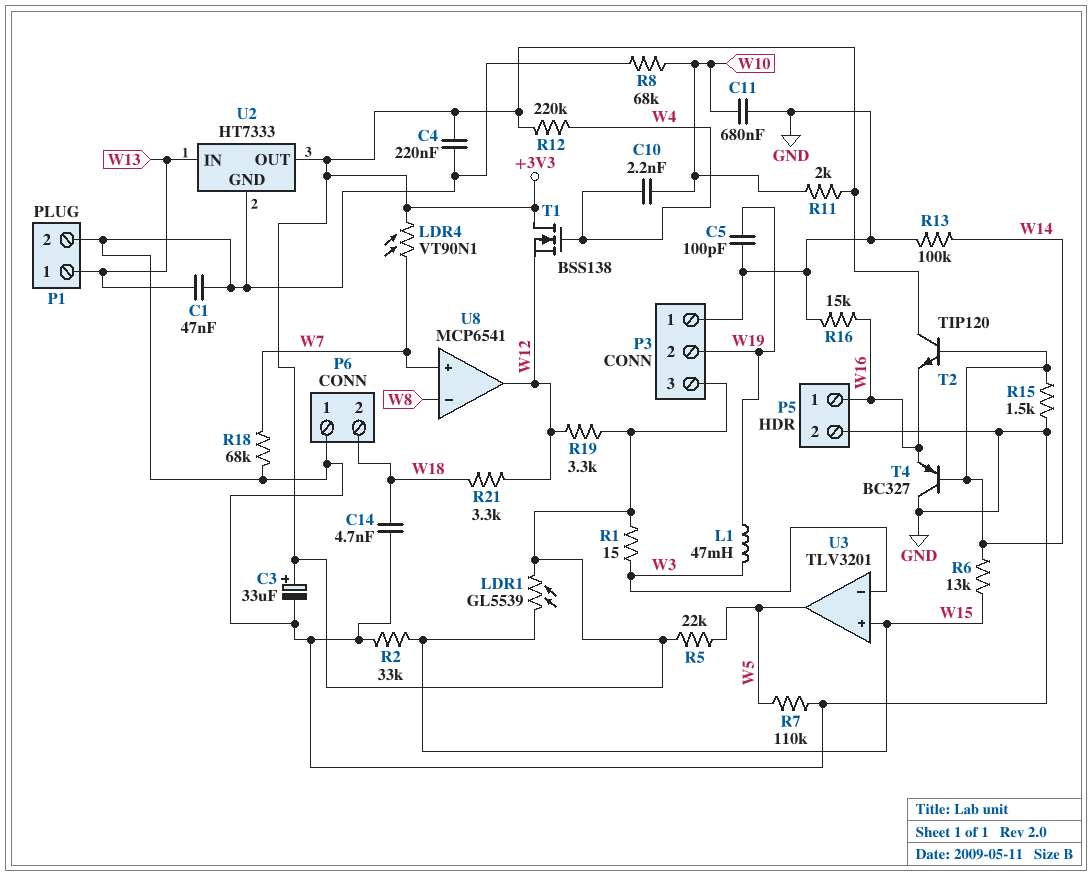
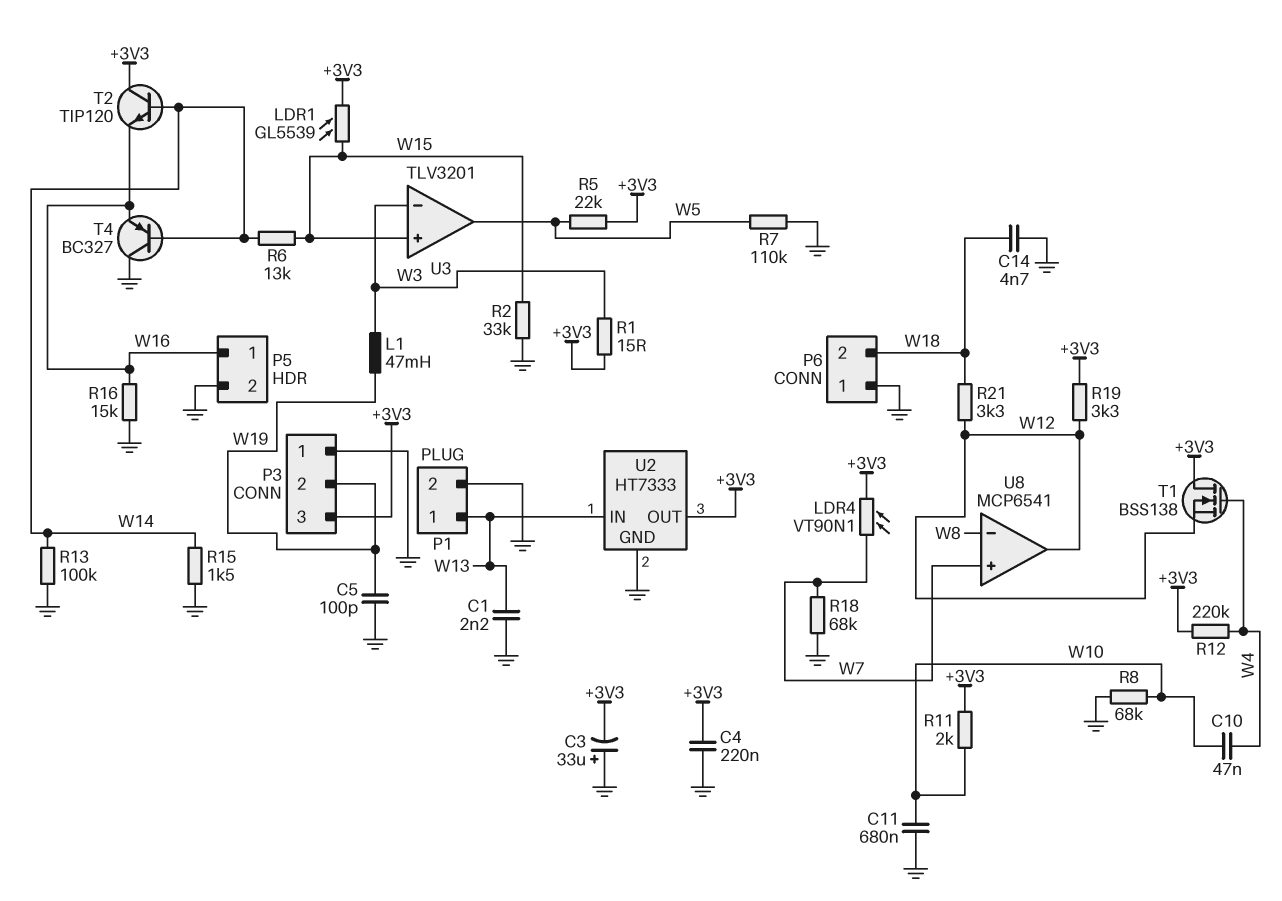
C1: 47nF (GND, W13) -> 2.2nF (GND, W13)
C3: 33uF (plus +3V3, minus GND) -> 33uF (plus GND, minus +3V3)
C10: 2.2nF (W4, W10) -> 47nF (W4, W10)

